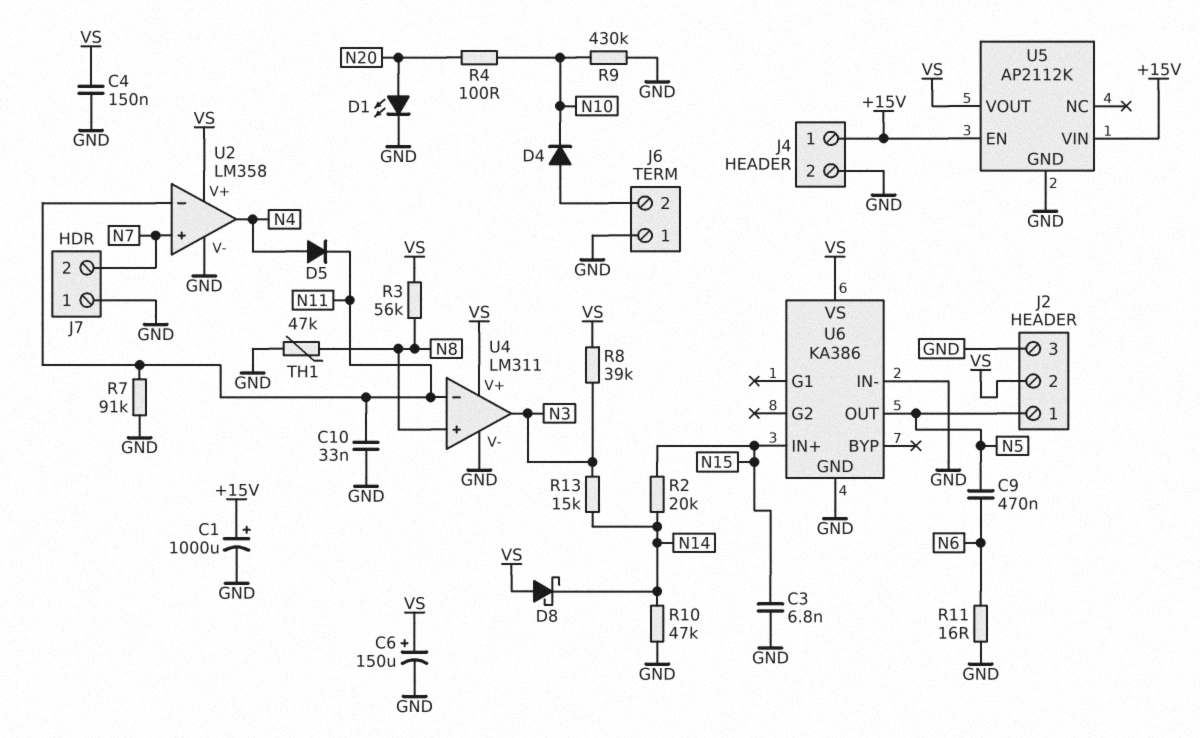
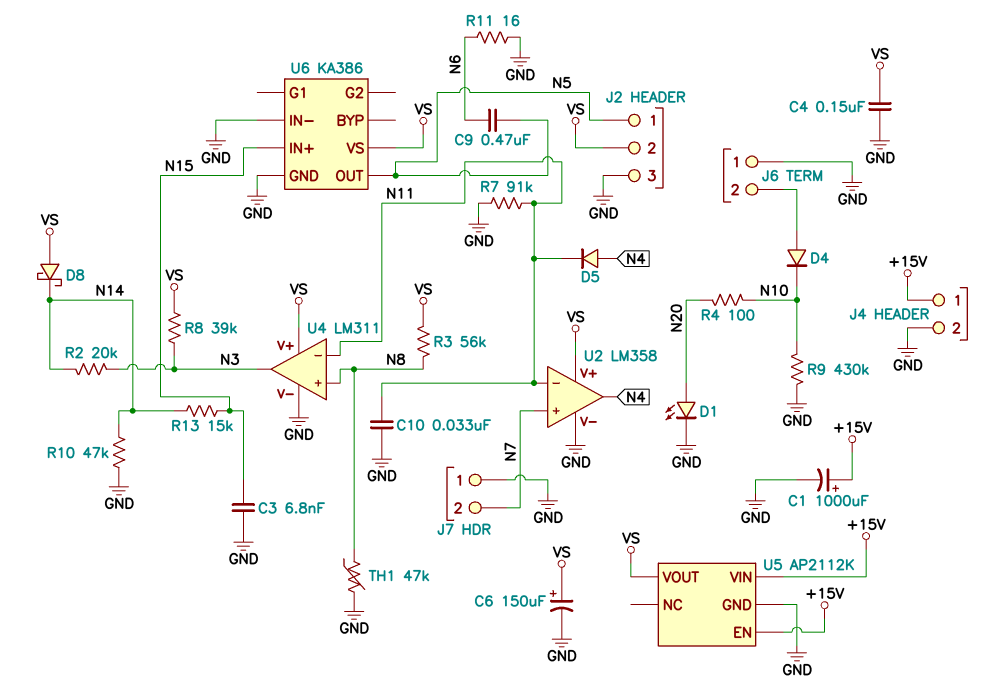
R2: 20k (N14, N15) -> 20k (N3, N14)
R13: 15k (N3, N14) -> 15k (N14, N15)

